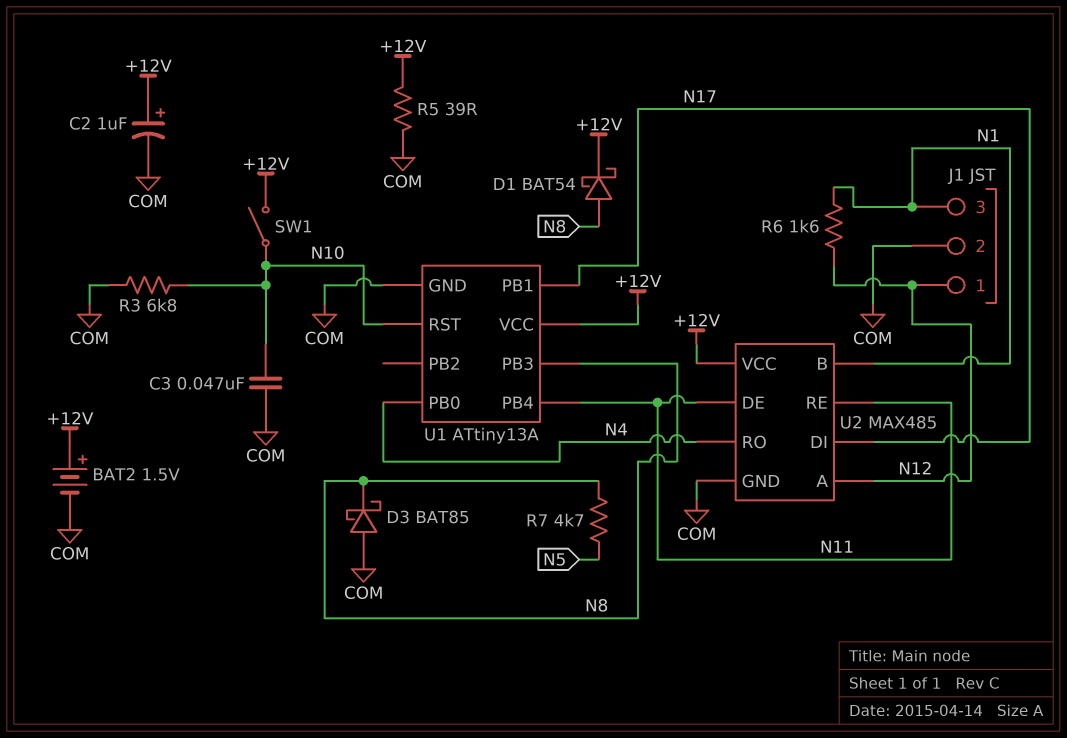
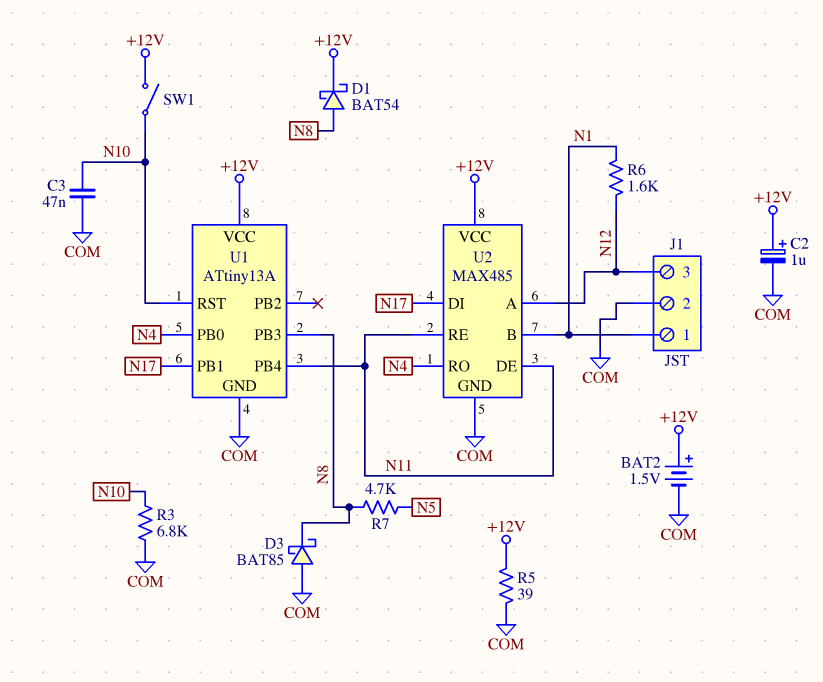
J1 pin 1: N12 -> N1
J1 pin 3: N1 -> N12

